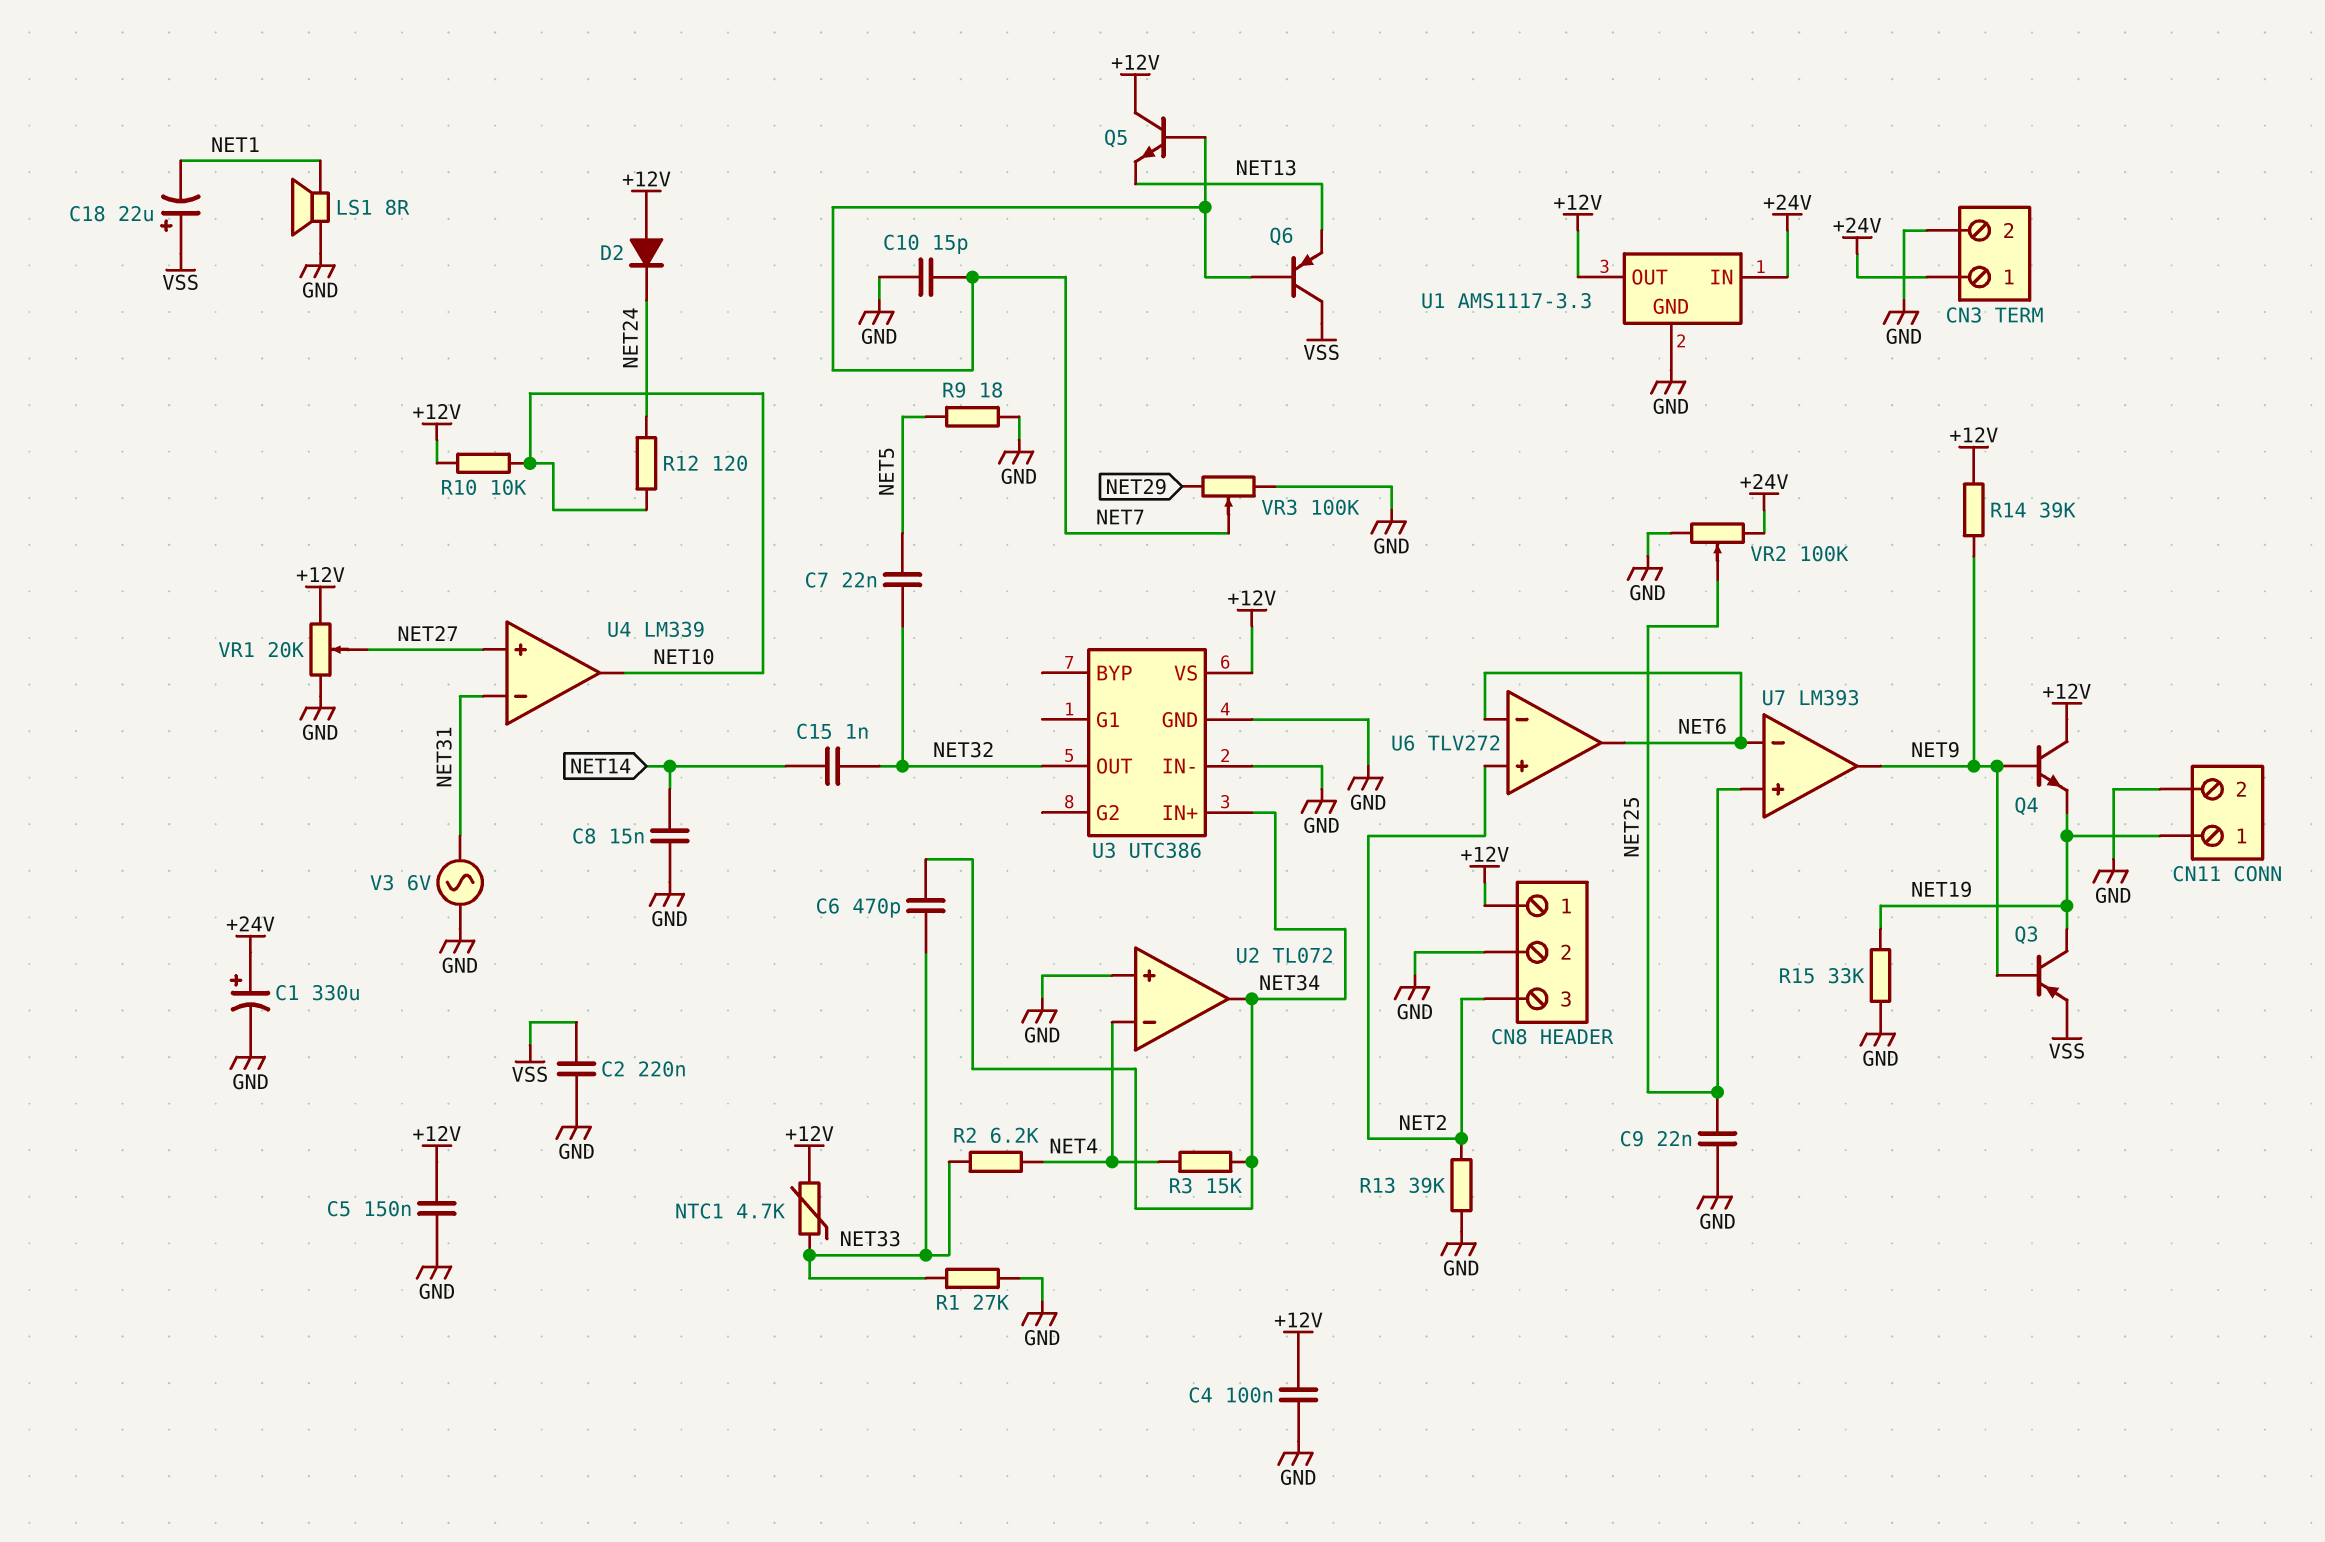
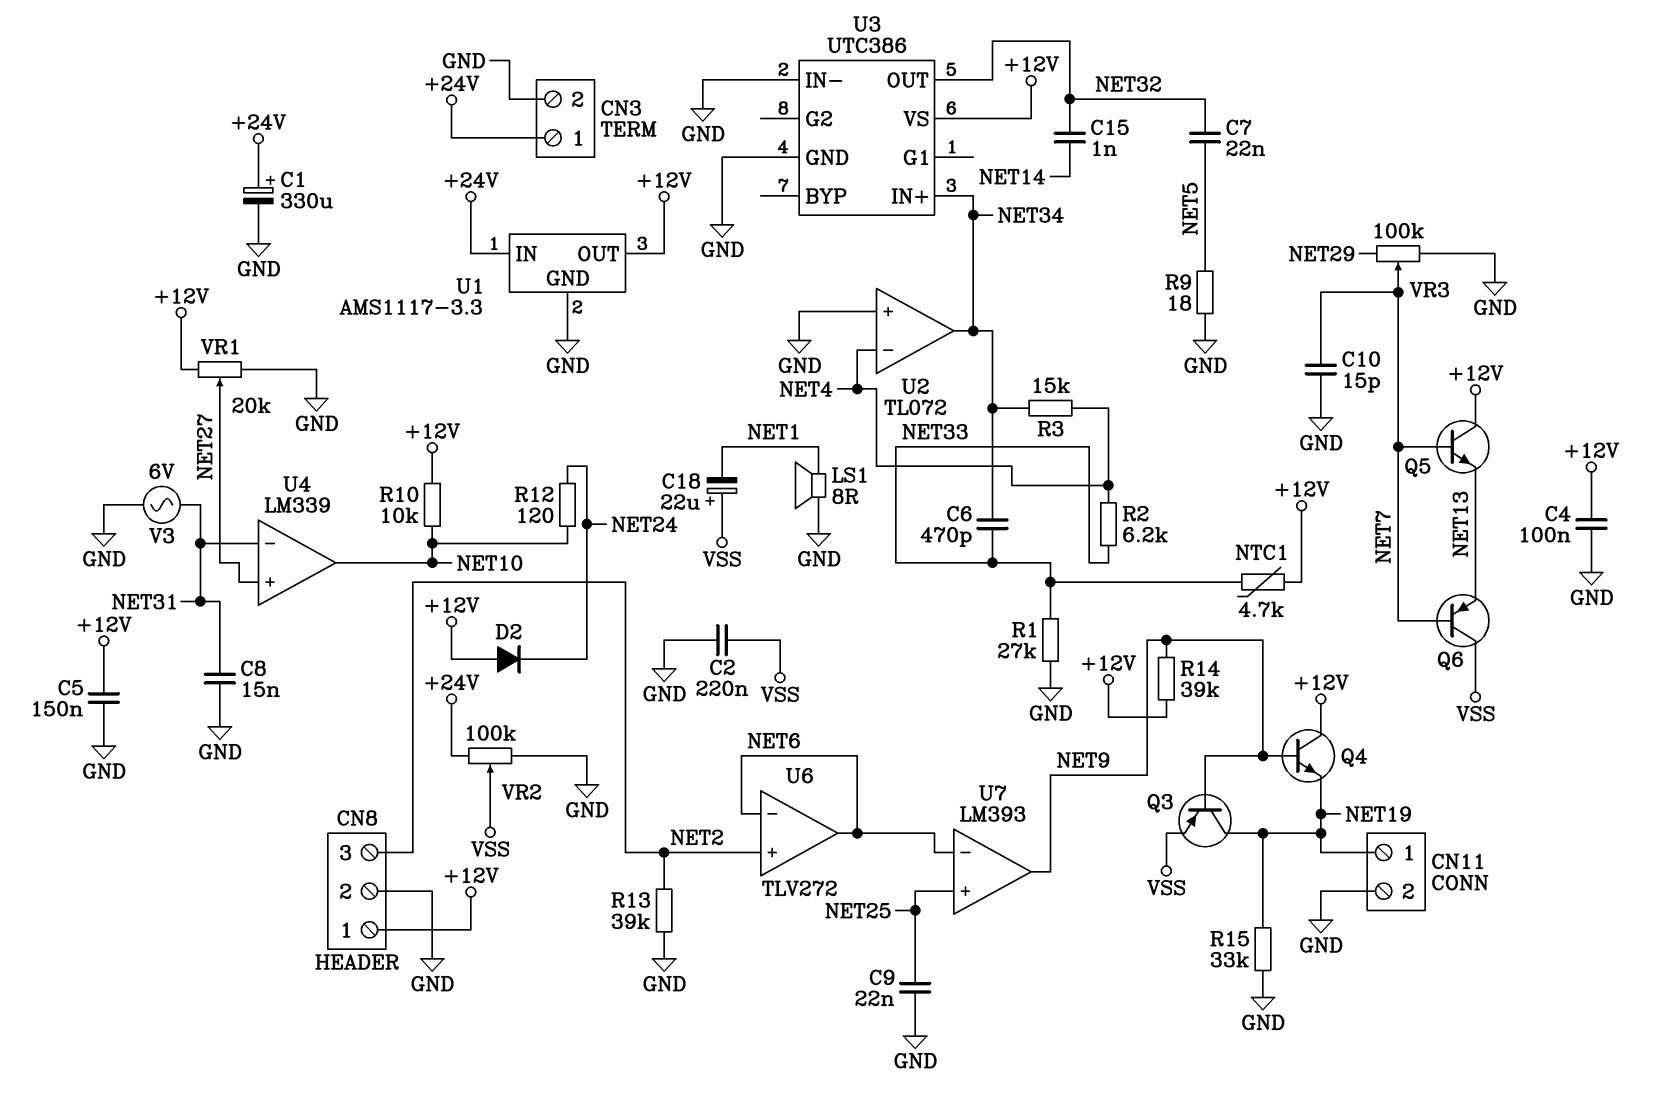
C8: 15nF (GND, NET14) -> 15nF (GND, NET31)
VR2: 100k (+24V, GND, wiper NET25) -> 100k (+24V, GND, wiper VSS)

